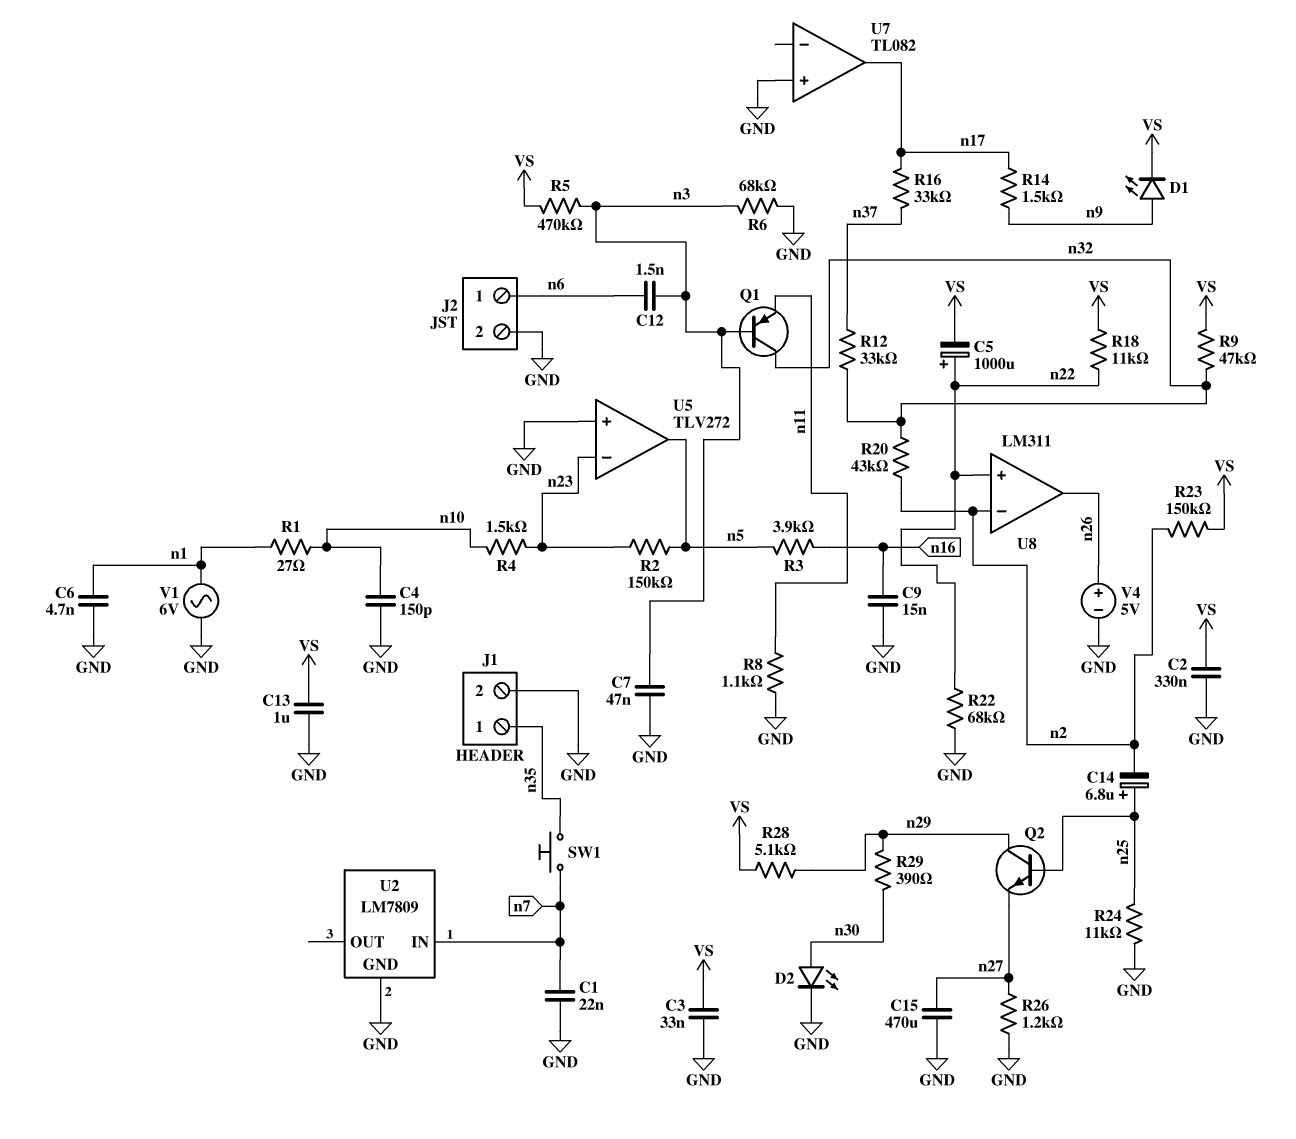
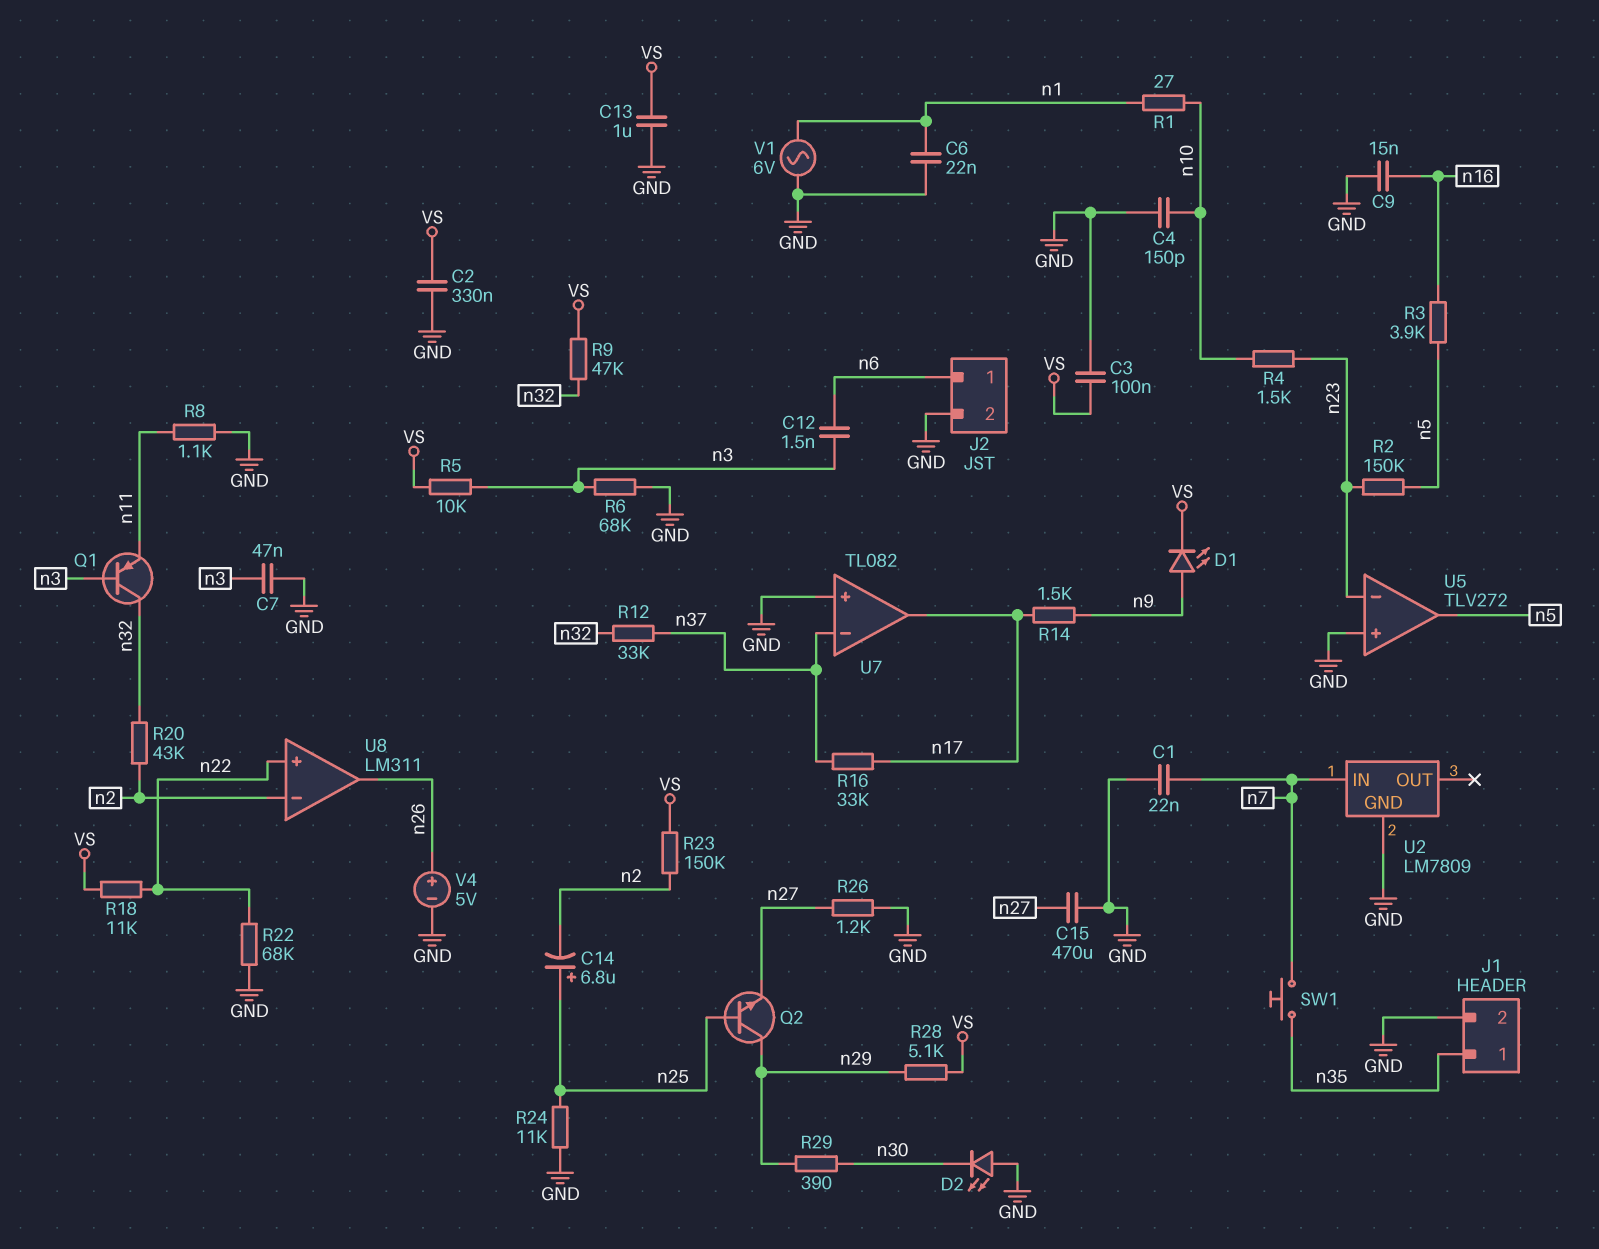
C3: 33nF (GND, VS) -> 100nF (GND, VS)
C5: 1000uF (plus n22, minus VS) -> none
C6: 4.7nF (GND, n1) -> 22nF (GND, n1)
D2: LED (A n30, K GND) -> LED (A GND, K n30)
R5: 470k (VS, n3) -> 10k (VS, n3)
U7 pin in-: none -> n37

